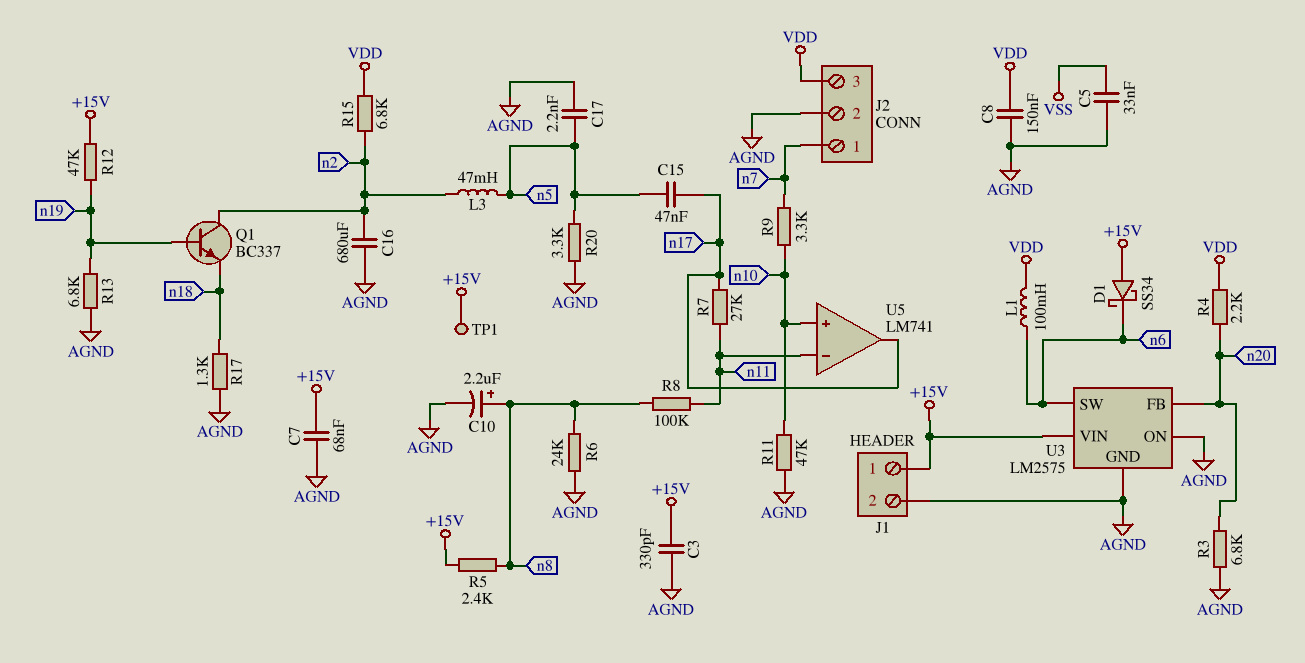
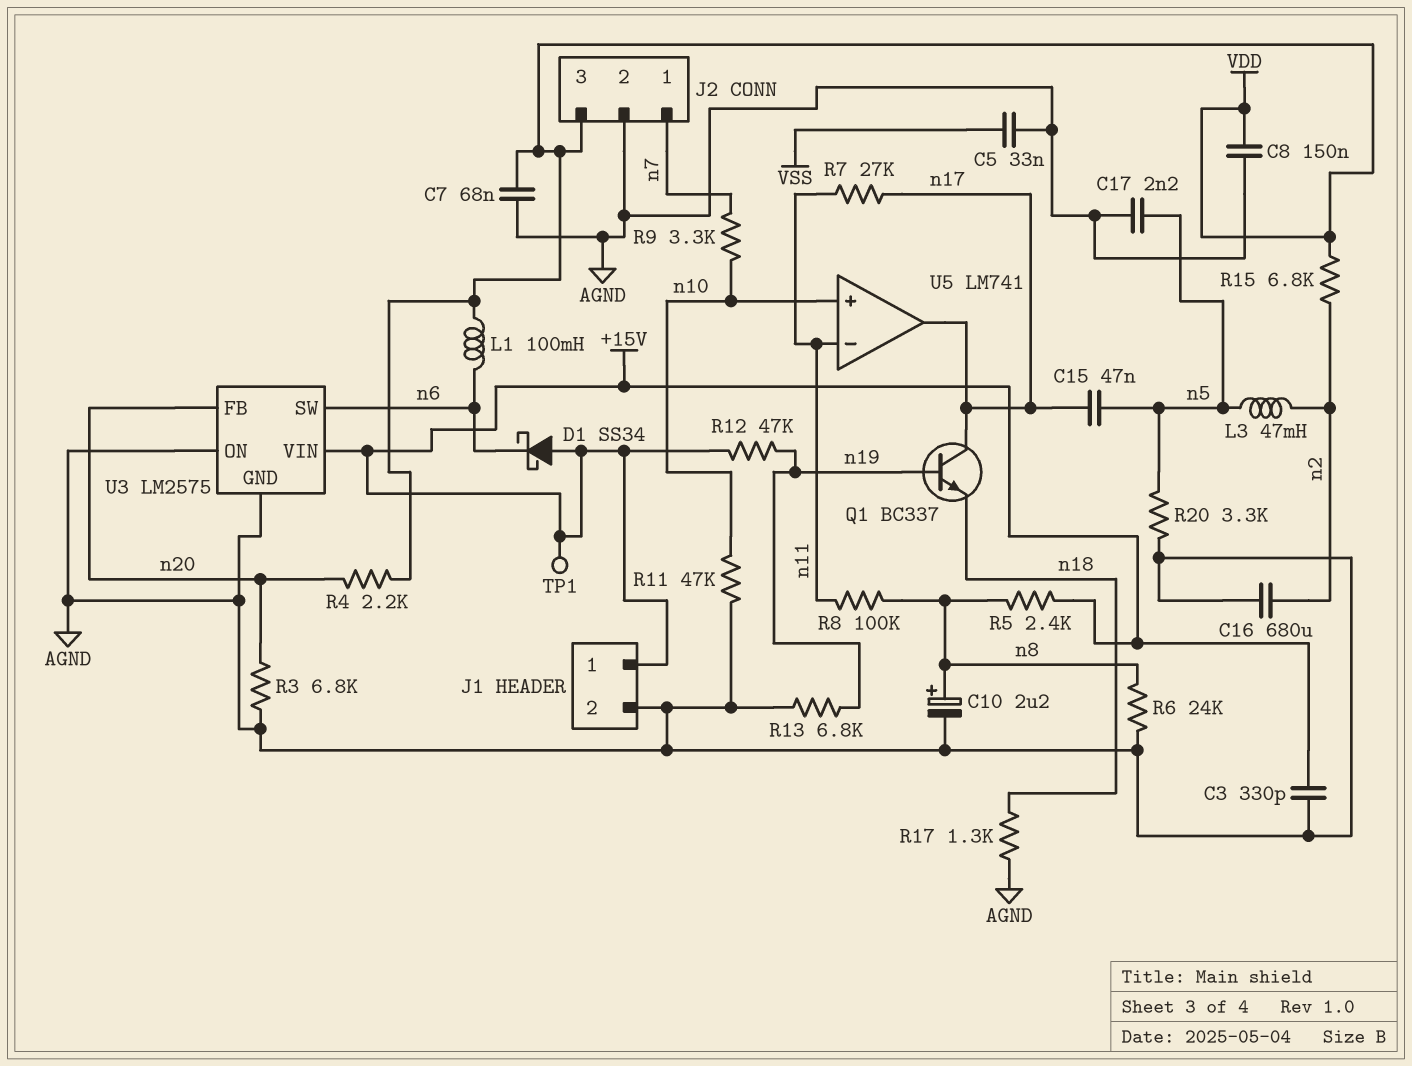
C7: 68nF (+15V, AGND) -> 68nF (AGND, VDD)
Q1: NPN BC337 (B n19, C n2, E n18) -> NPN BC337 (B n19, C n17, E n18)

